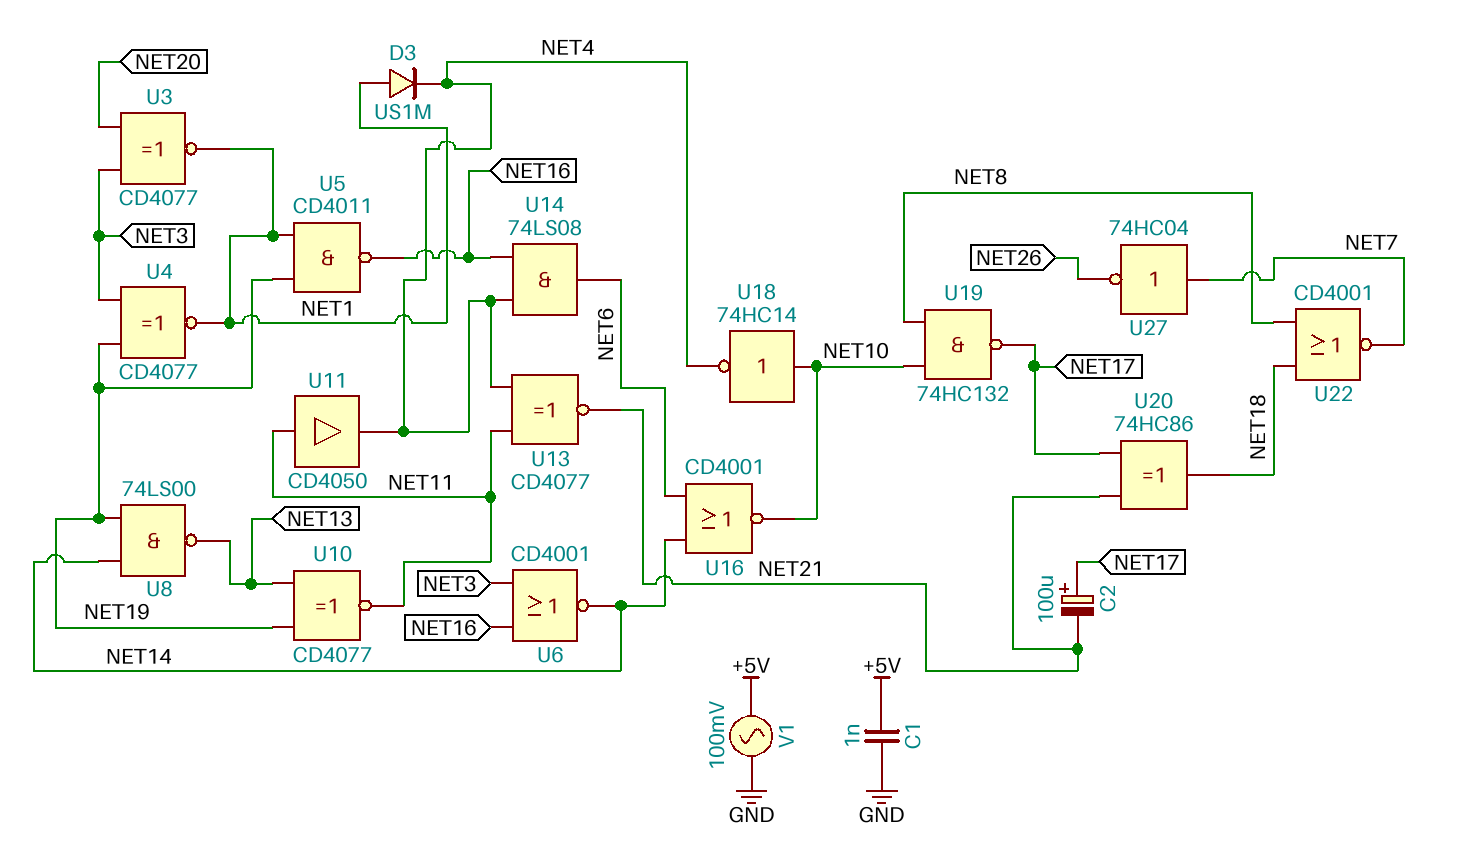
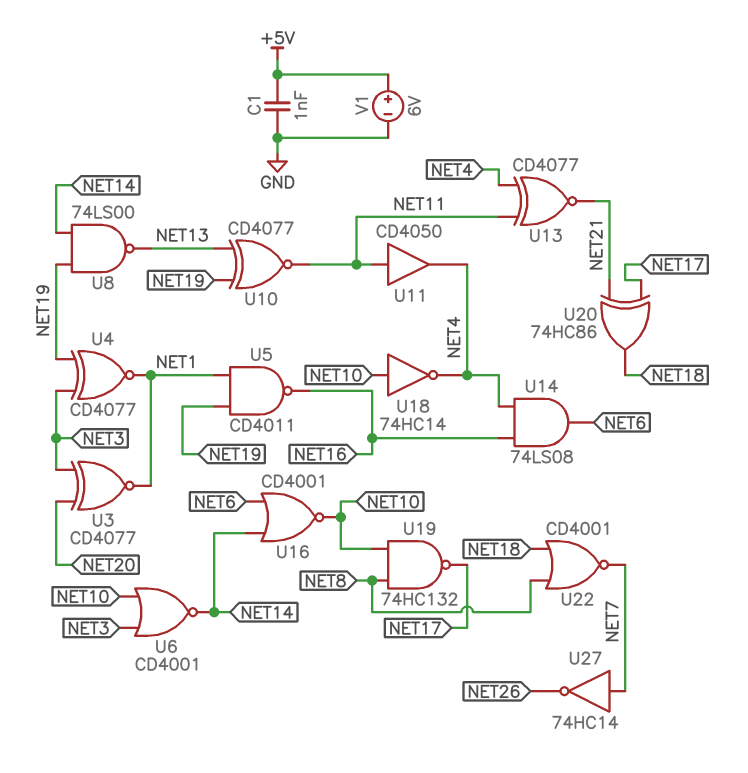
C2: 100uF (plus NET17, minus NET21) -> none
D3: diode US1M (A NET1, K NET4) -> none
U6: NOR CD4001 (in NET3, in NET16, out NET14) -> NOR CD4001 (in NET3, in NET10, out NET14)
U27: NOT 74HC04 (in NET7, out NET26) -> NOT 74HC14 (in NET7, out NET26)
V1: AC 100mV (+5V, GND) -> 6V (plus +5V, minus GND)

